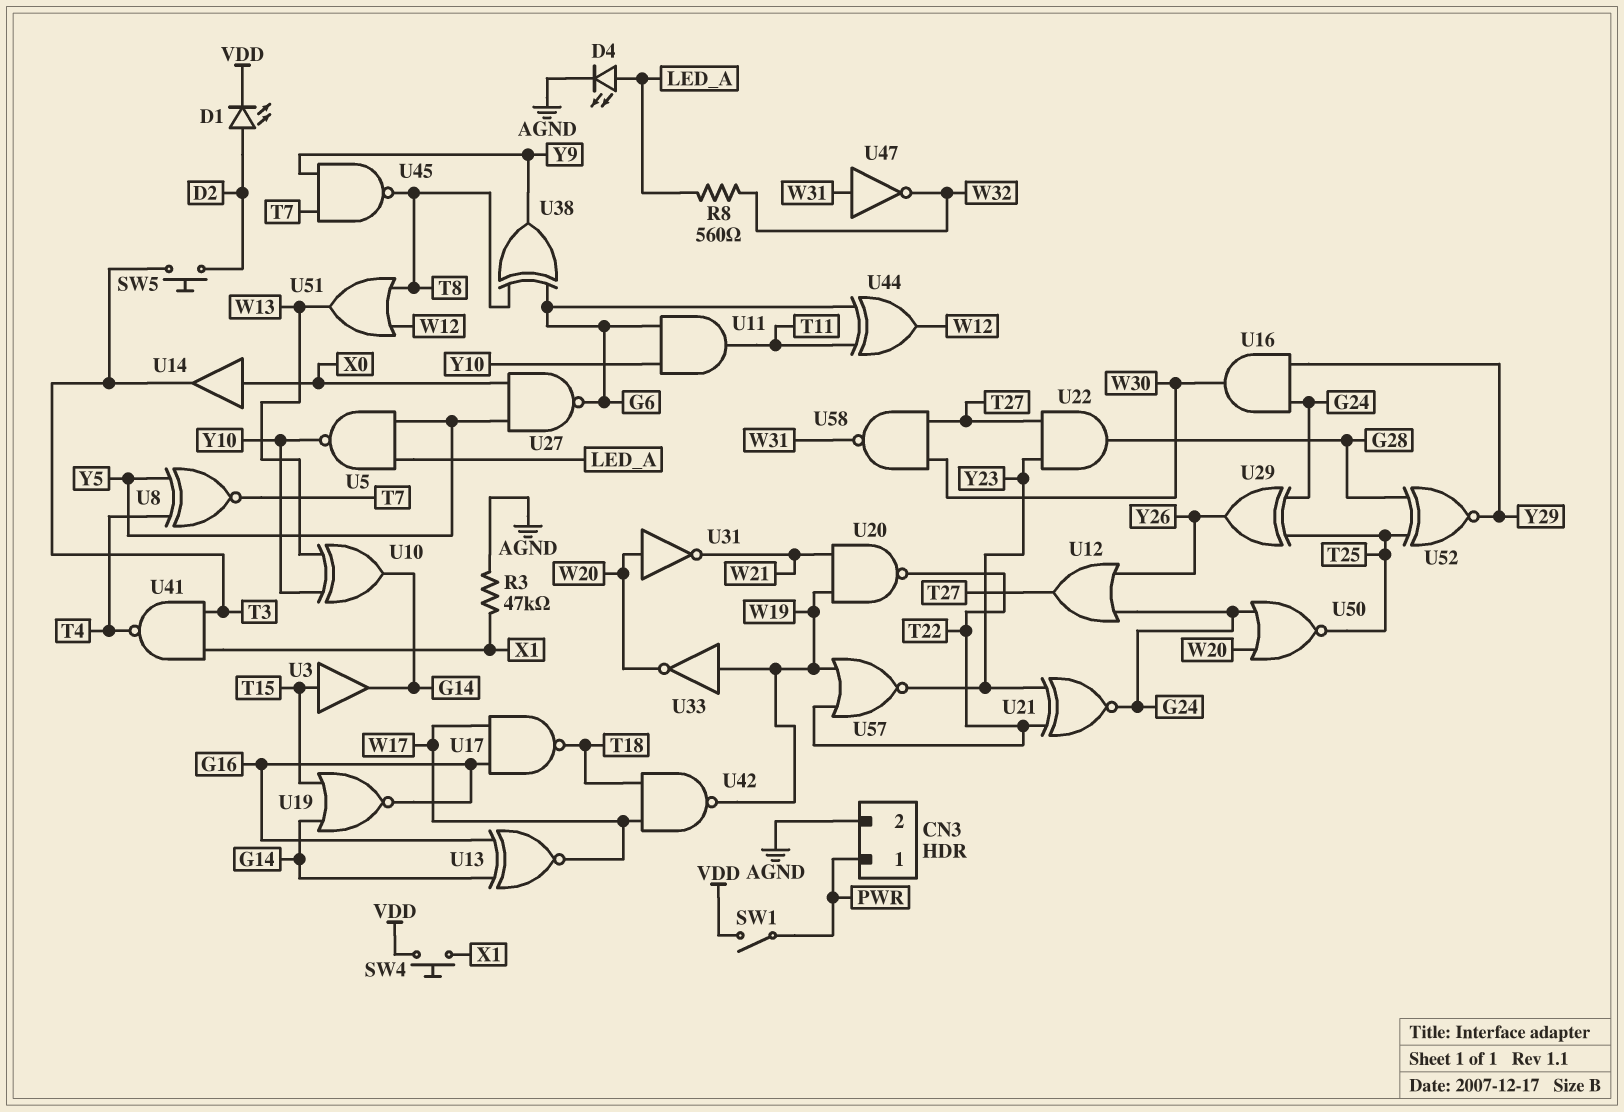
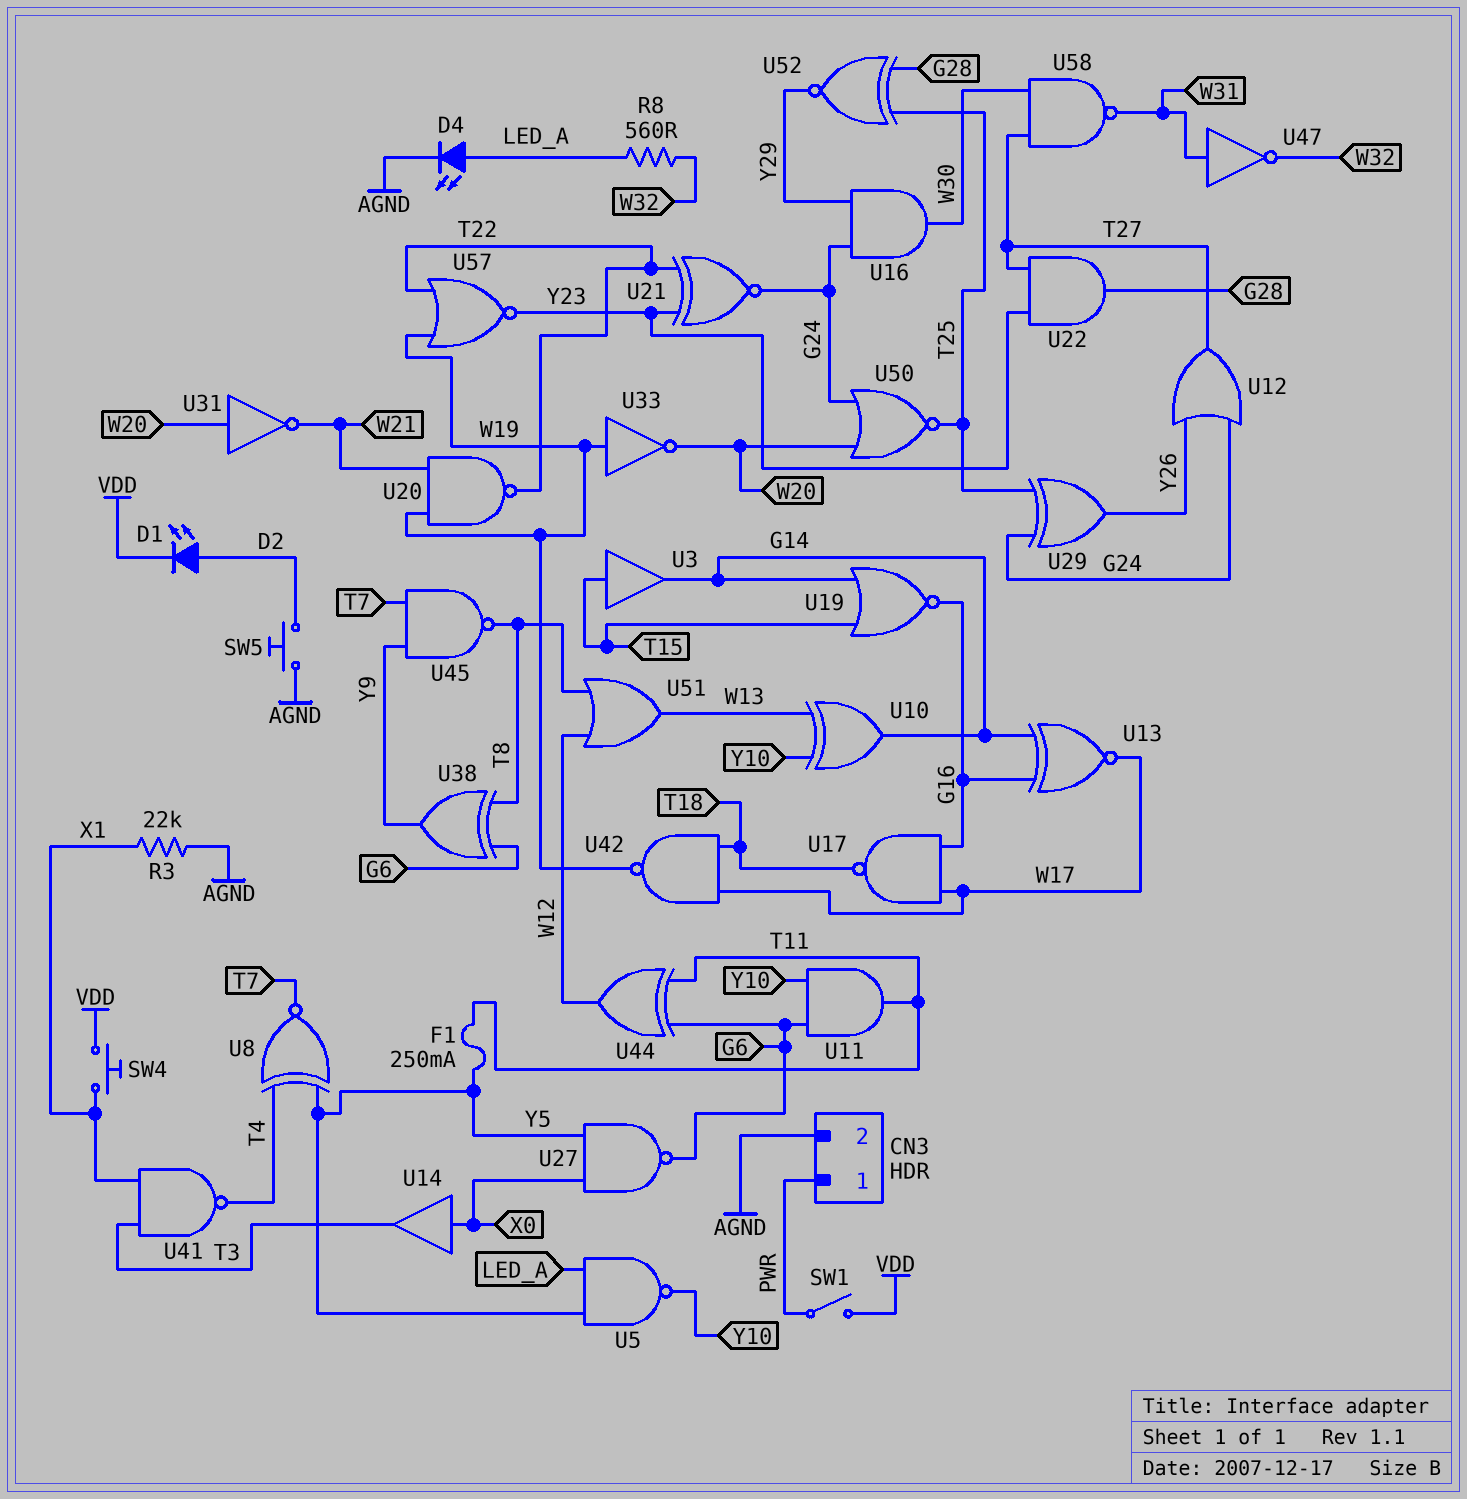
F1: none -> 250mA (T11, Y5)
R3: 47k (AGND, X1) -> 22k (AGND, X1)
SW5: button (D2, T3) -> button (AGND, D2)

